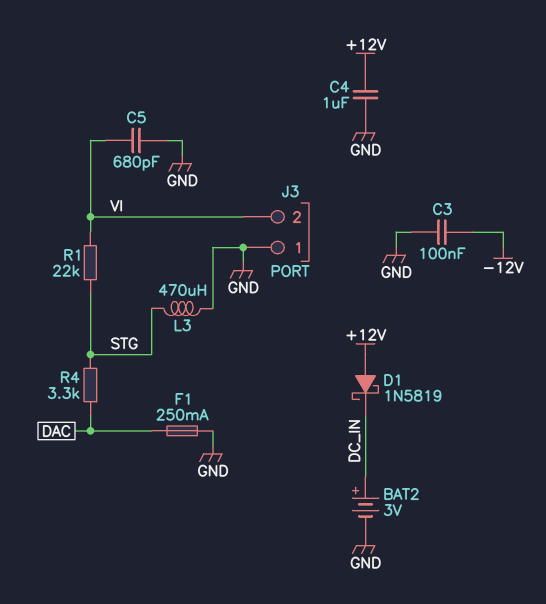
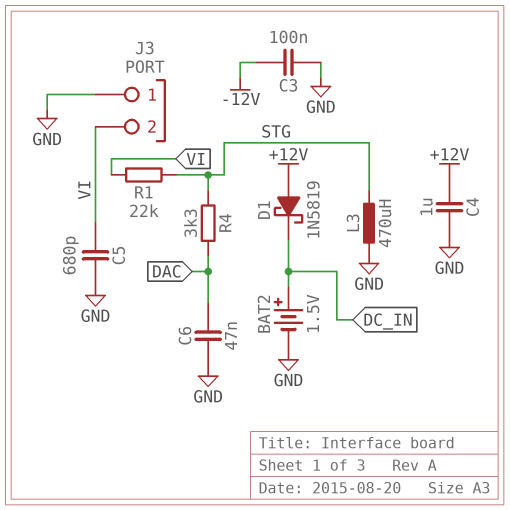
BAT2: 3V (plus DC_IN, minus GND) -> 1.5V (plus DC_IN, minus GND)
C6: none -> 47nF (DAC, GND)
F1: 250mA (DAC, GND) -> none

